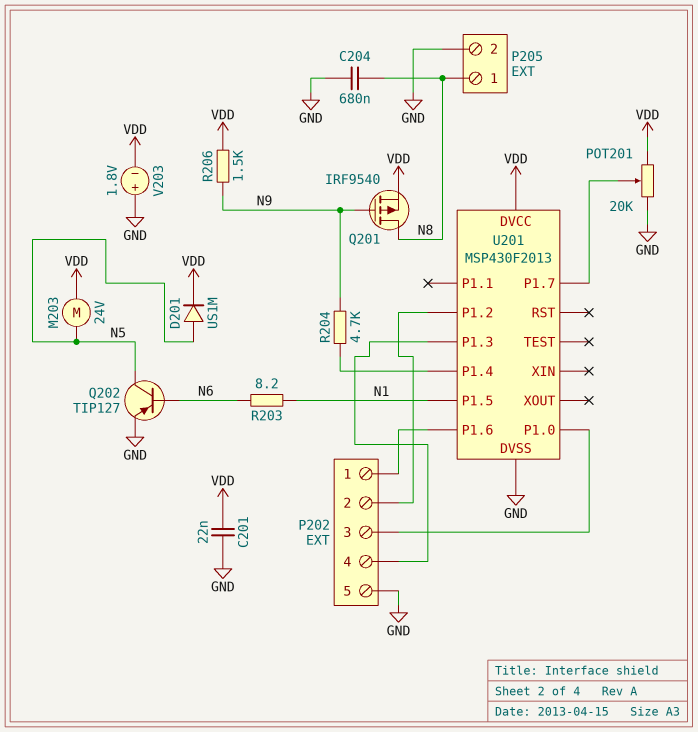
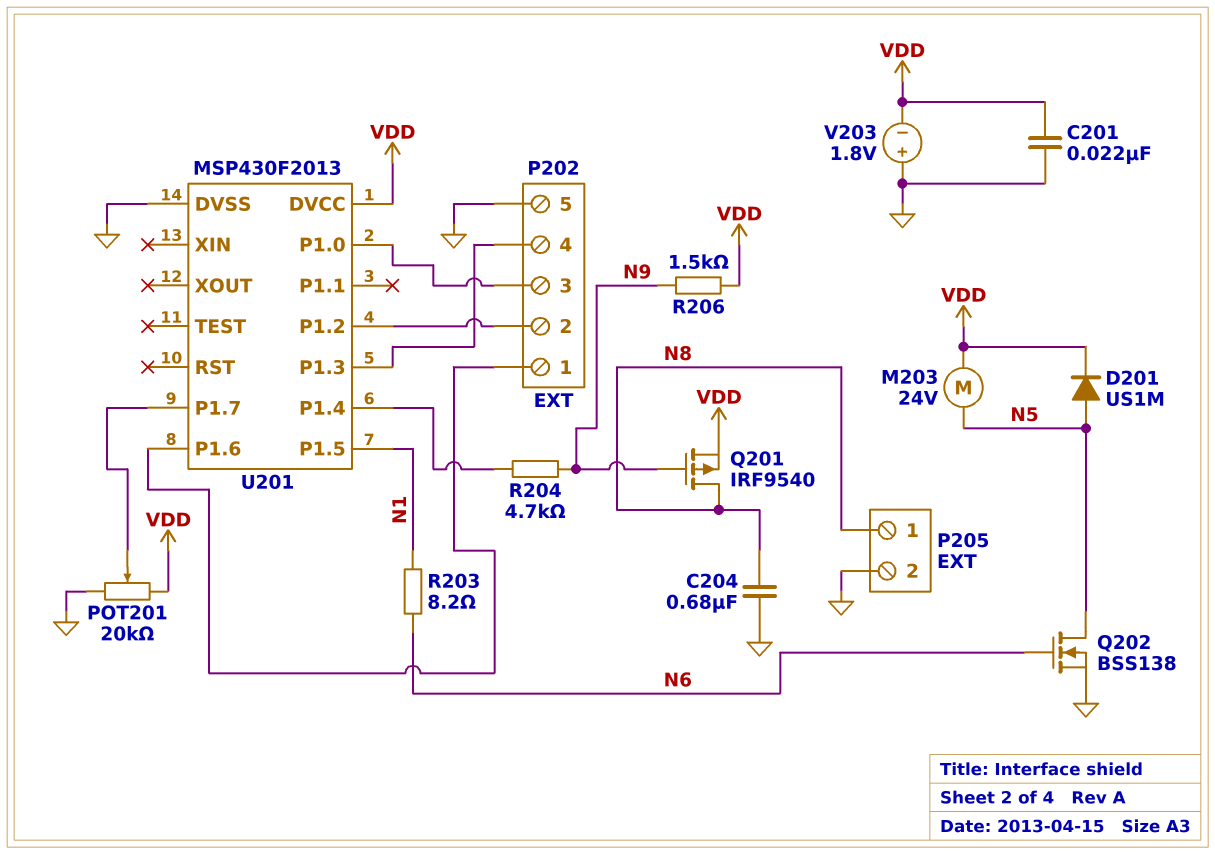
Q202: PNP TIP127 (B N6, C N5, E GND) -> NMOS BSS138 (G N6, D N5, S GND)

